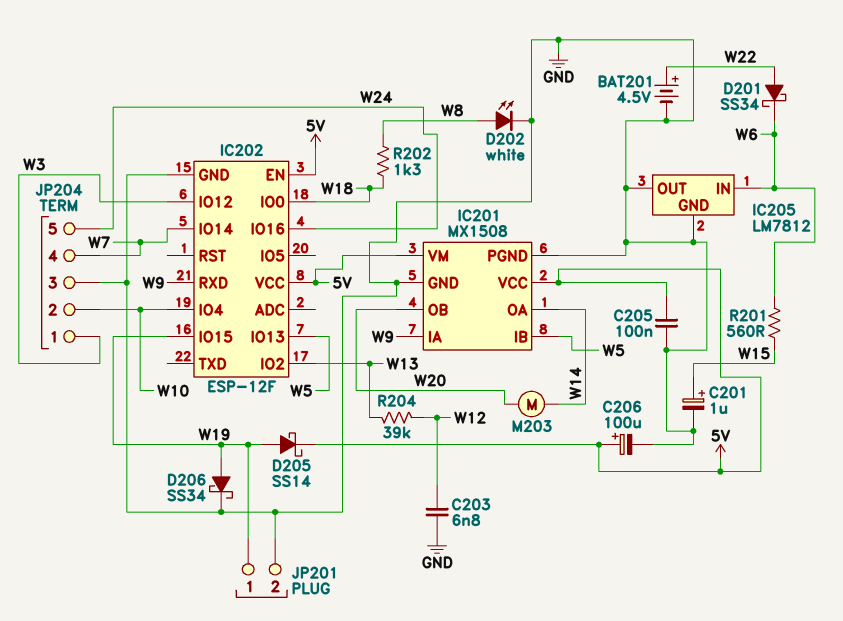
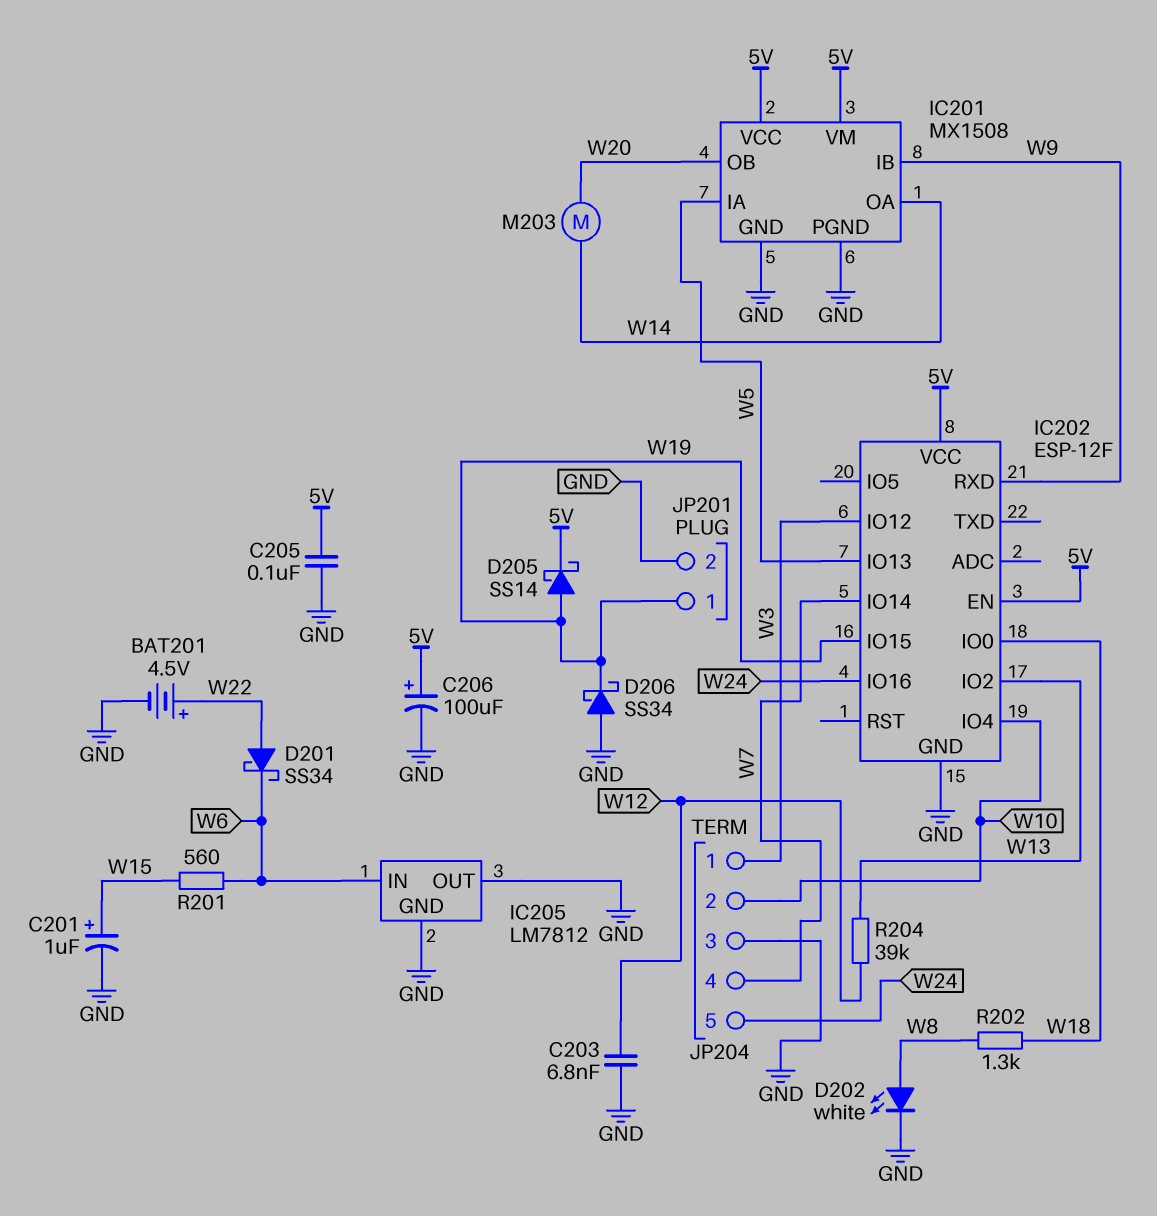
D206: schottky SS34 (A W19, K GND) -> schottky SS34 (A GND, K W19)
IC201 pin IA: W9 -> W5
IC201 pin IB: W5 -> W9

